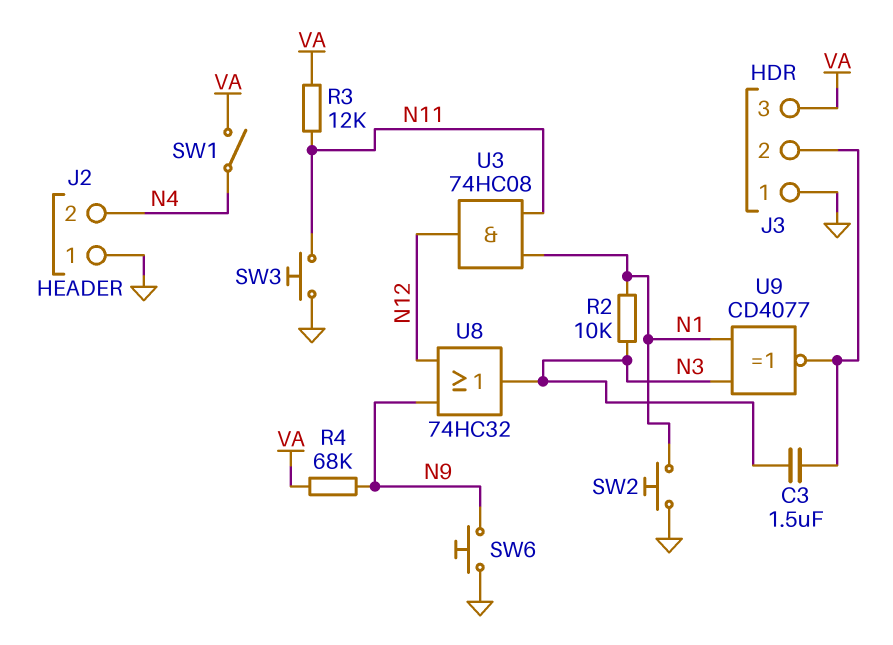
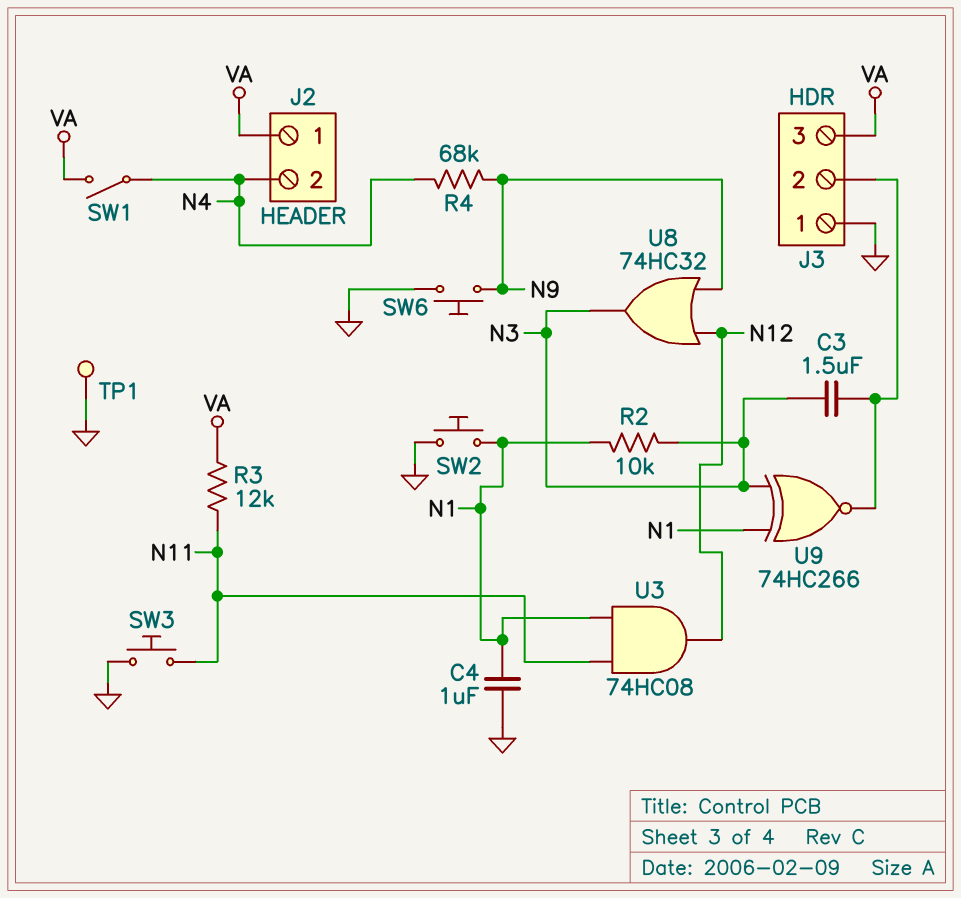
C4: none -> 1uF (GND, N1)
J2 pin 1: GND -> VA
R4: 68k (N9, VA) -> 68k (N4, N9)
TP1: none -> test point (GND)
U9: XNOR CD4077 (in N1, in N3, out J3/2) -> XNOR 74HC266 (in N1, in N3, out J3/2)

